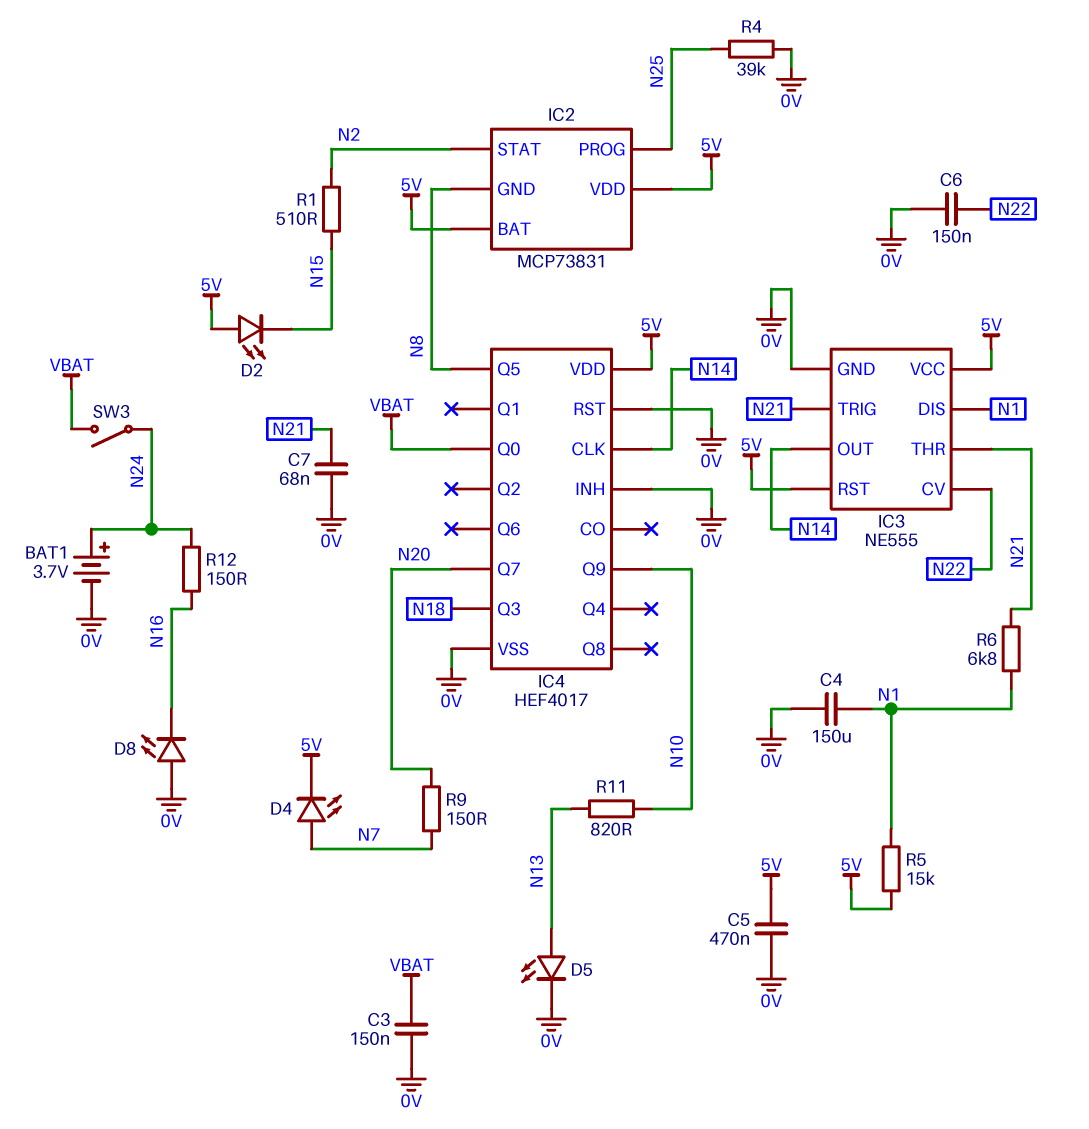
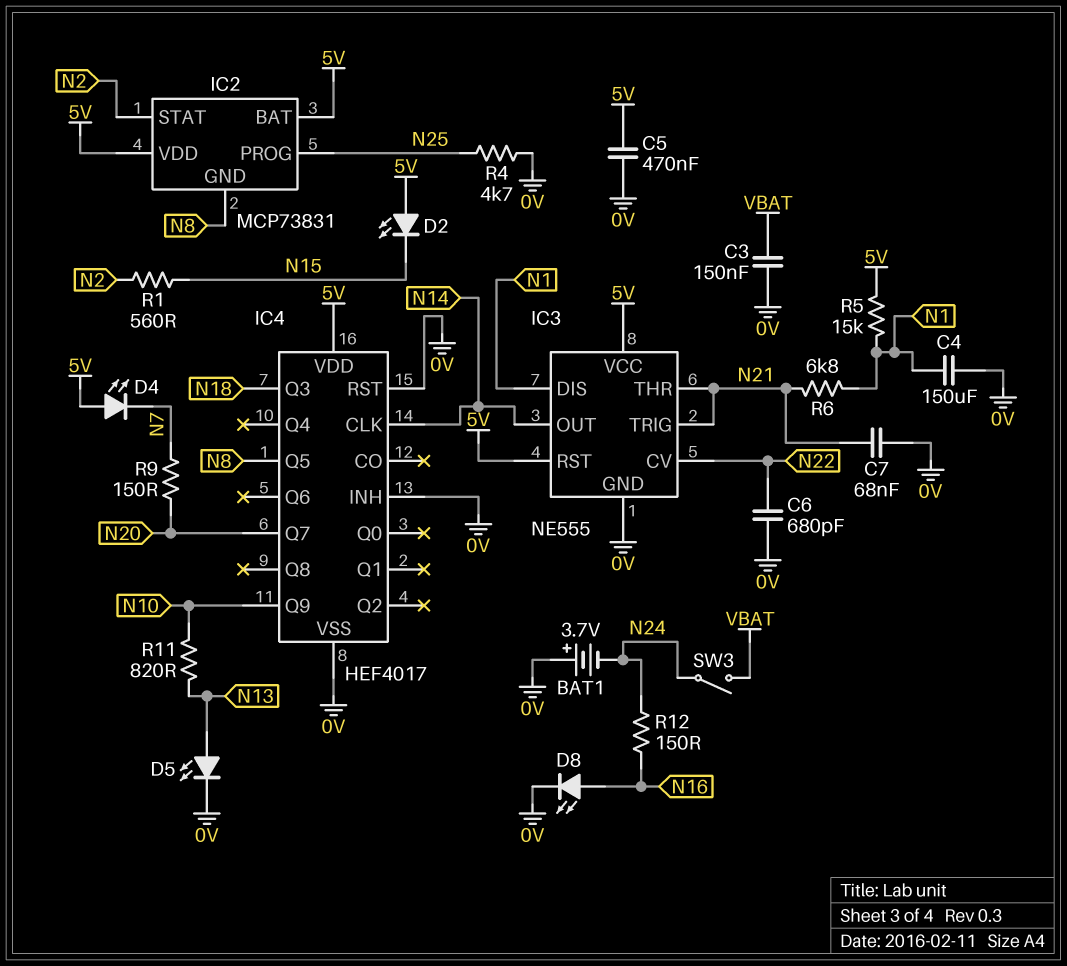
BAT1: 3.7V (plus N24, minus 0V) -> 3.7V (plus 0V, minus N24)
C6: 150nF (0V, N22) -> 680pF (0V, N22)
D4: LED (A N7, K 5V) -> LED (A 5V, K N7)
D8: LED (A 0V, K N16) -> LED (A N16, K 0V)
IC4 pin Q0: VBAT -> none
R1: 510 (N2, N15) -> 560 (N2, N15)
R4: 39k (0V, N25) -> 4.7k (0V, N25)

